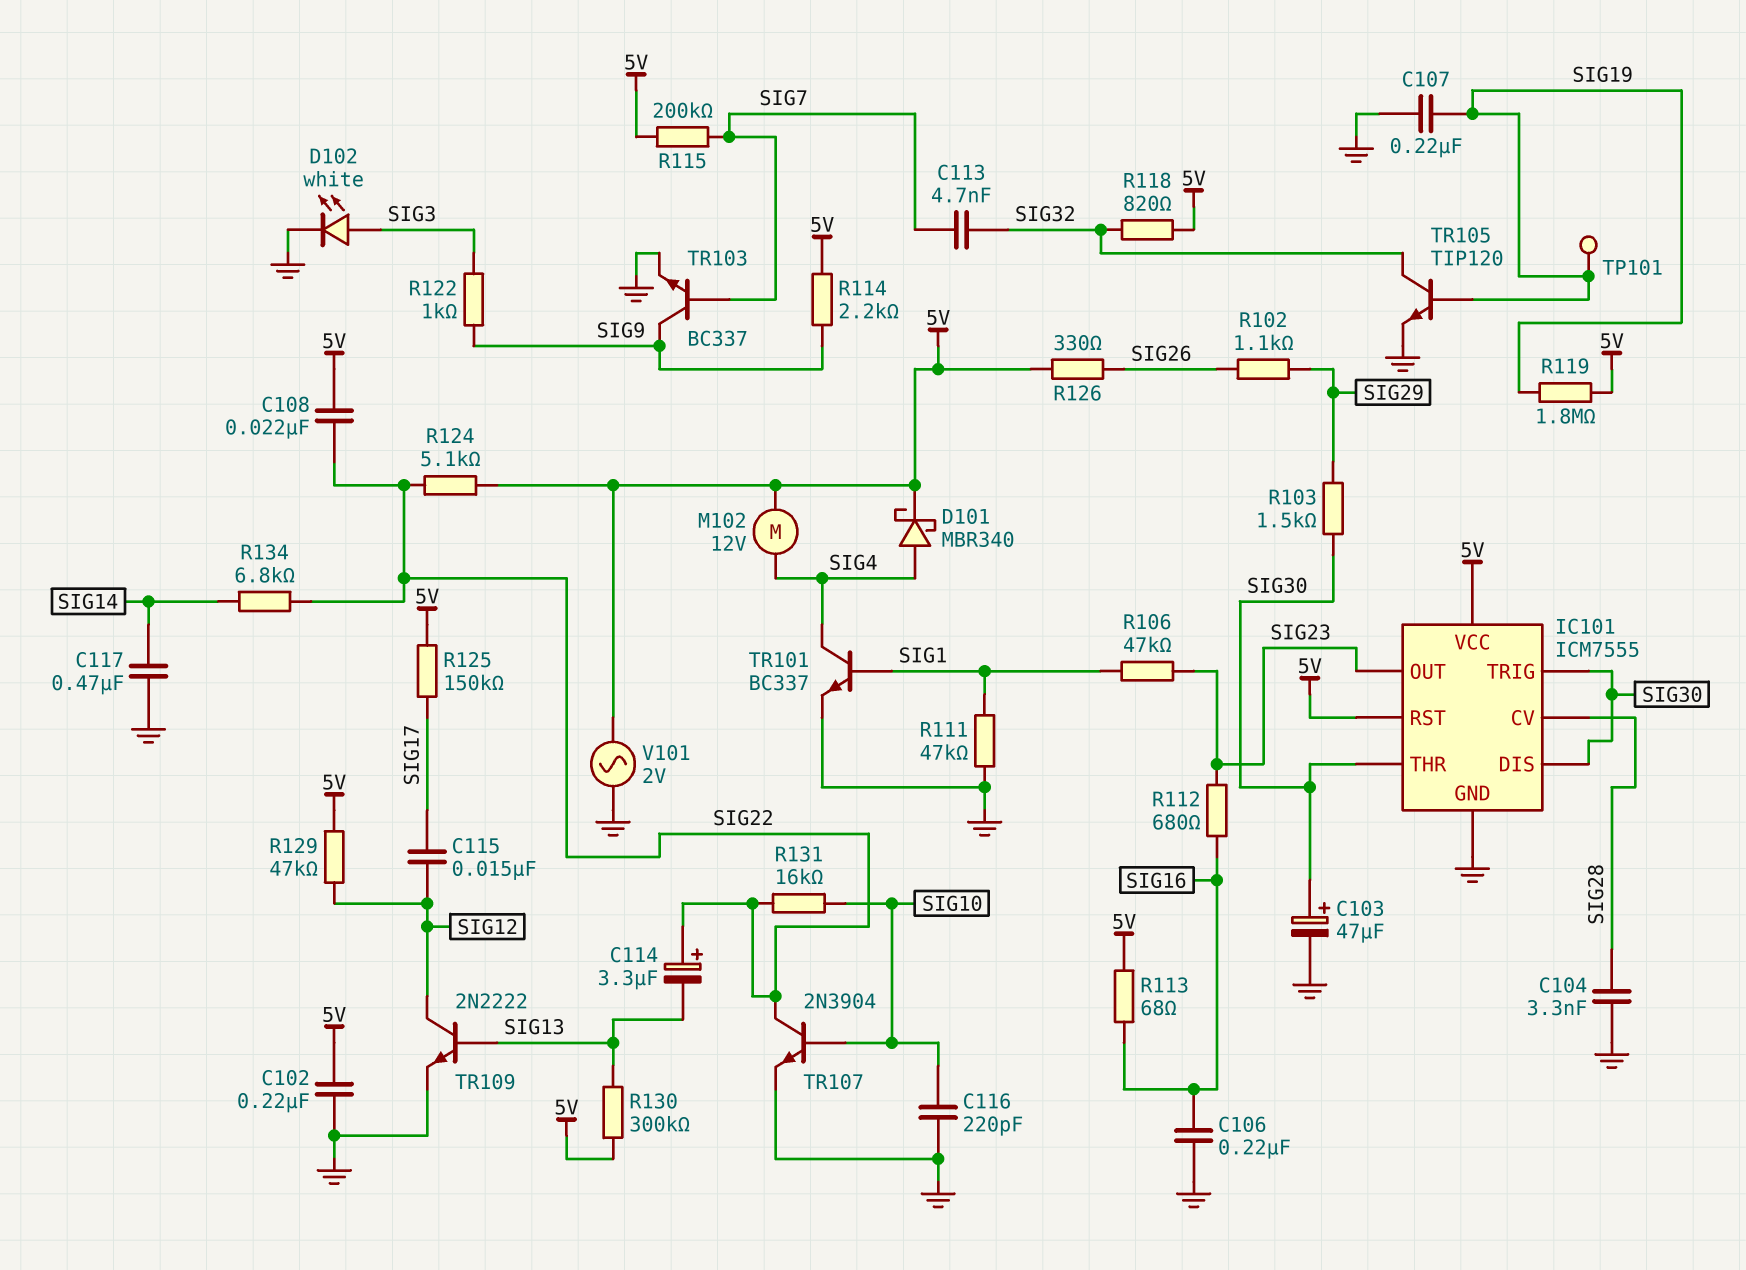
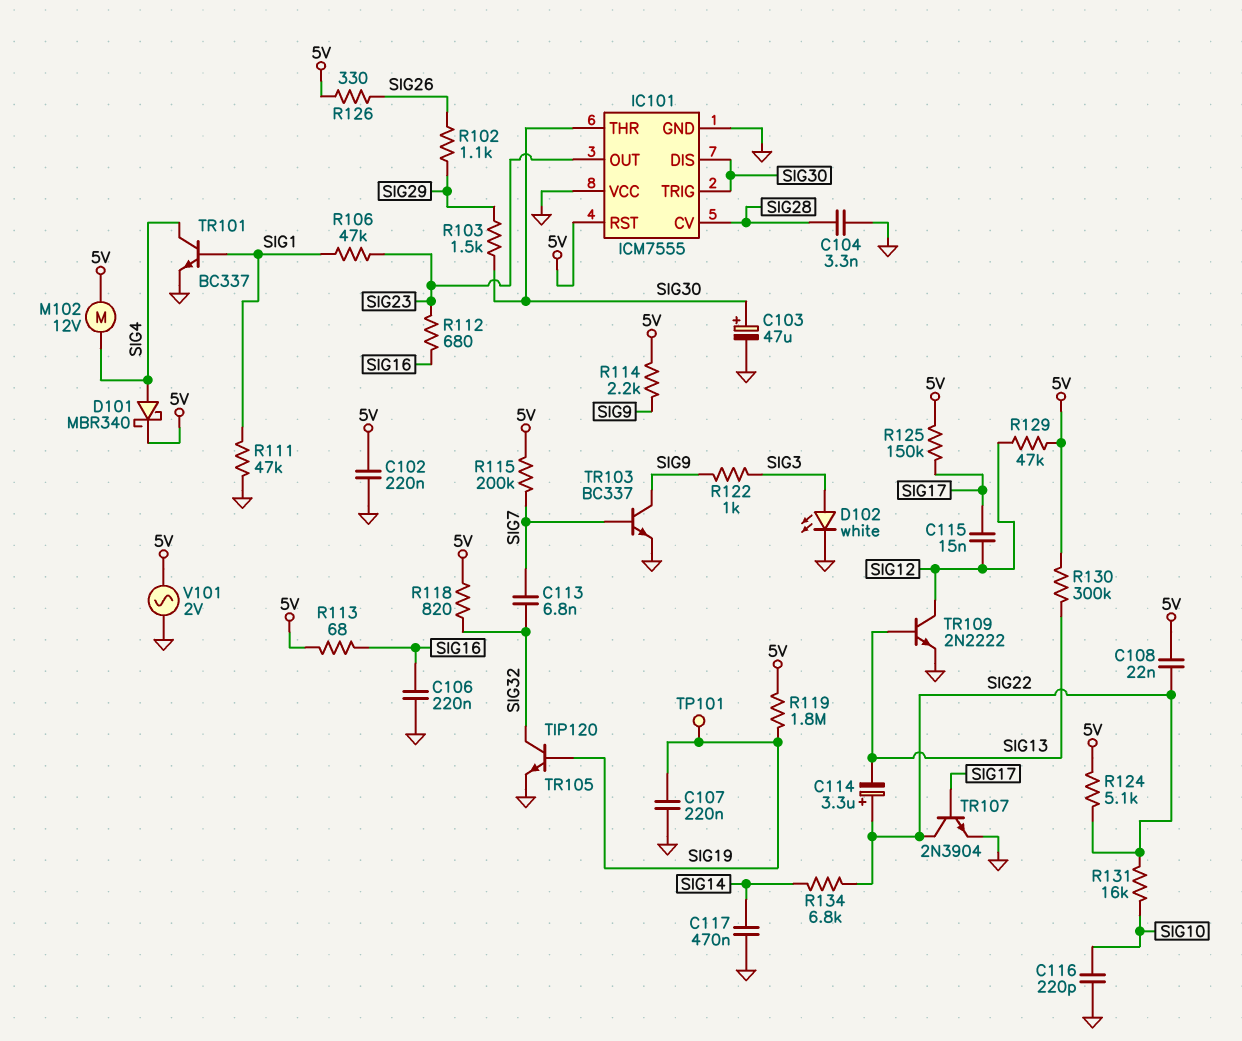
C113: 4.7nF (SIG7, SIG32) -> 6.8nF (SIG7, SIG32)
IC101 pin VCC: 5V -> GND
TR107: NPN 2N3904 (B SIG10, C SIG22, E GND) -> NPN 2N3904 (B SIG17, C SIG22, E GND)

